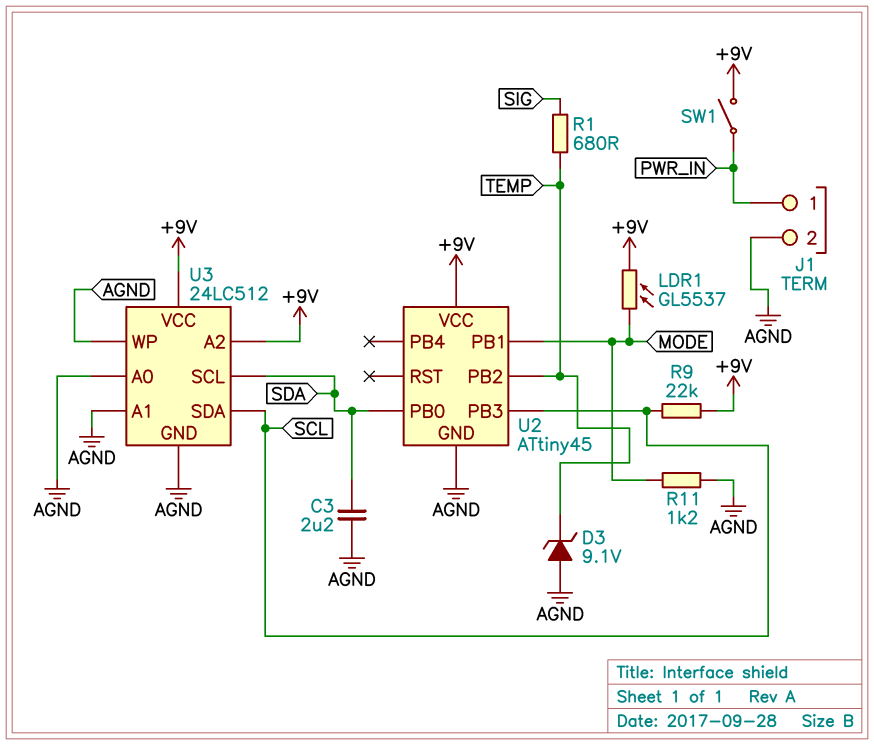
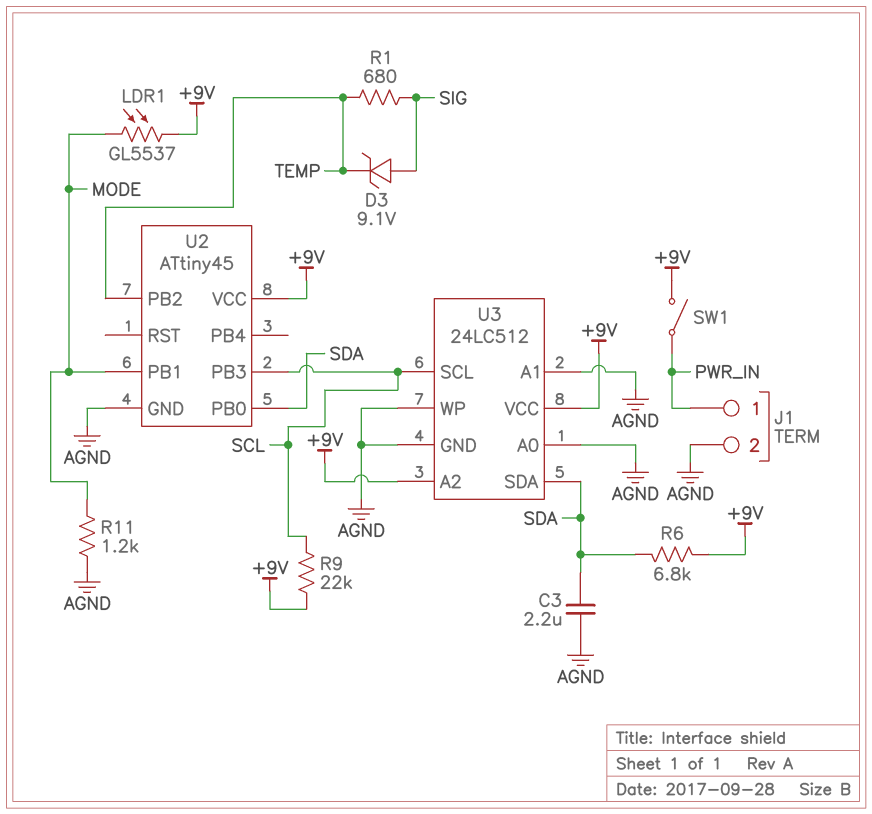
D3: zener 9.1V (A AGND, K TEMP) -> zener 9.1V (A SIG, K TEMP)
R6: none -> 6.8k (+9V, SDA)
U3 pin SCL: SDA -> SCL
U3 pin SDA: SCL -> SDA

